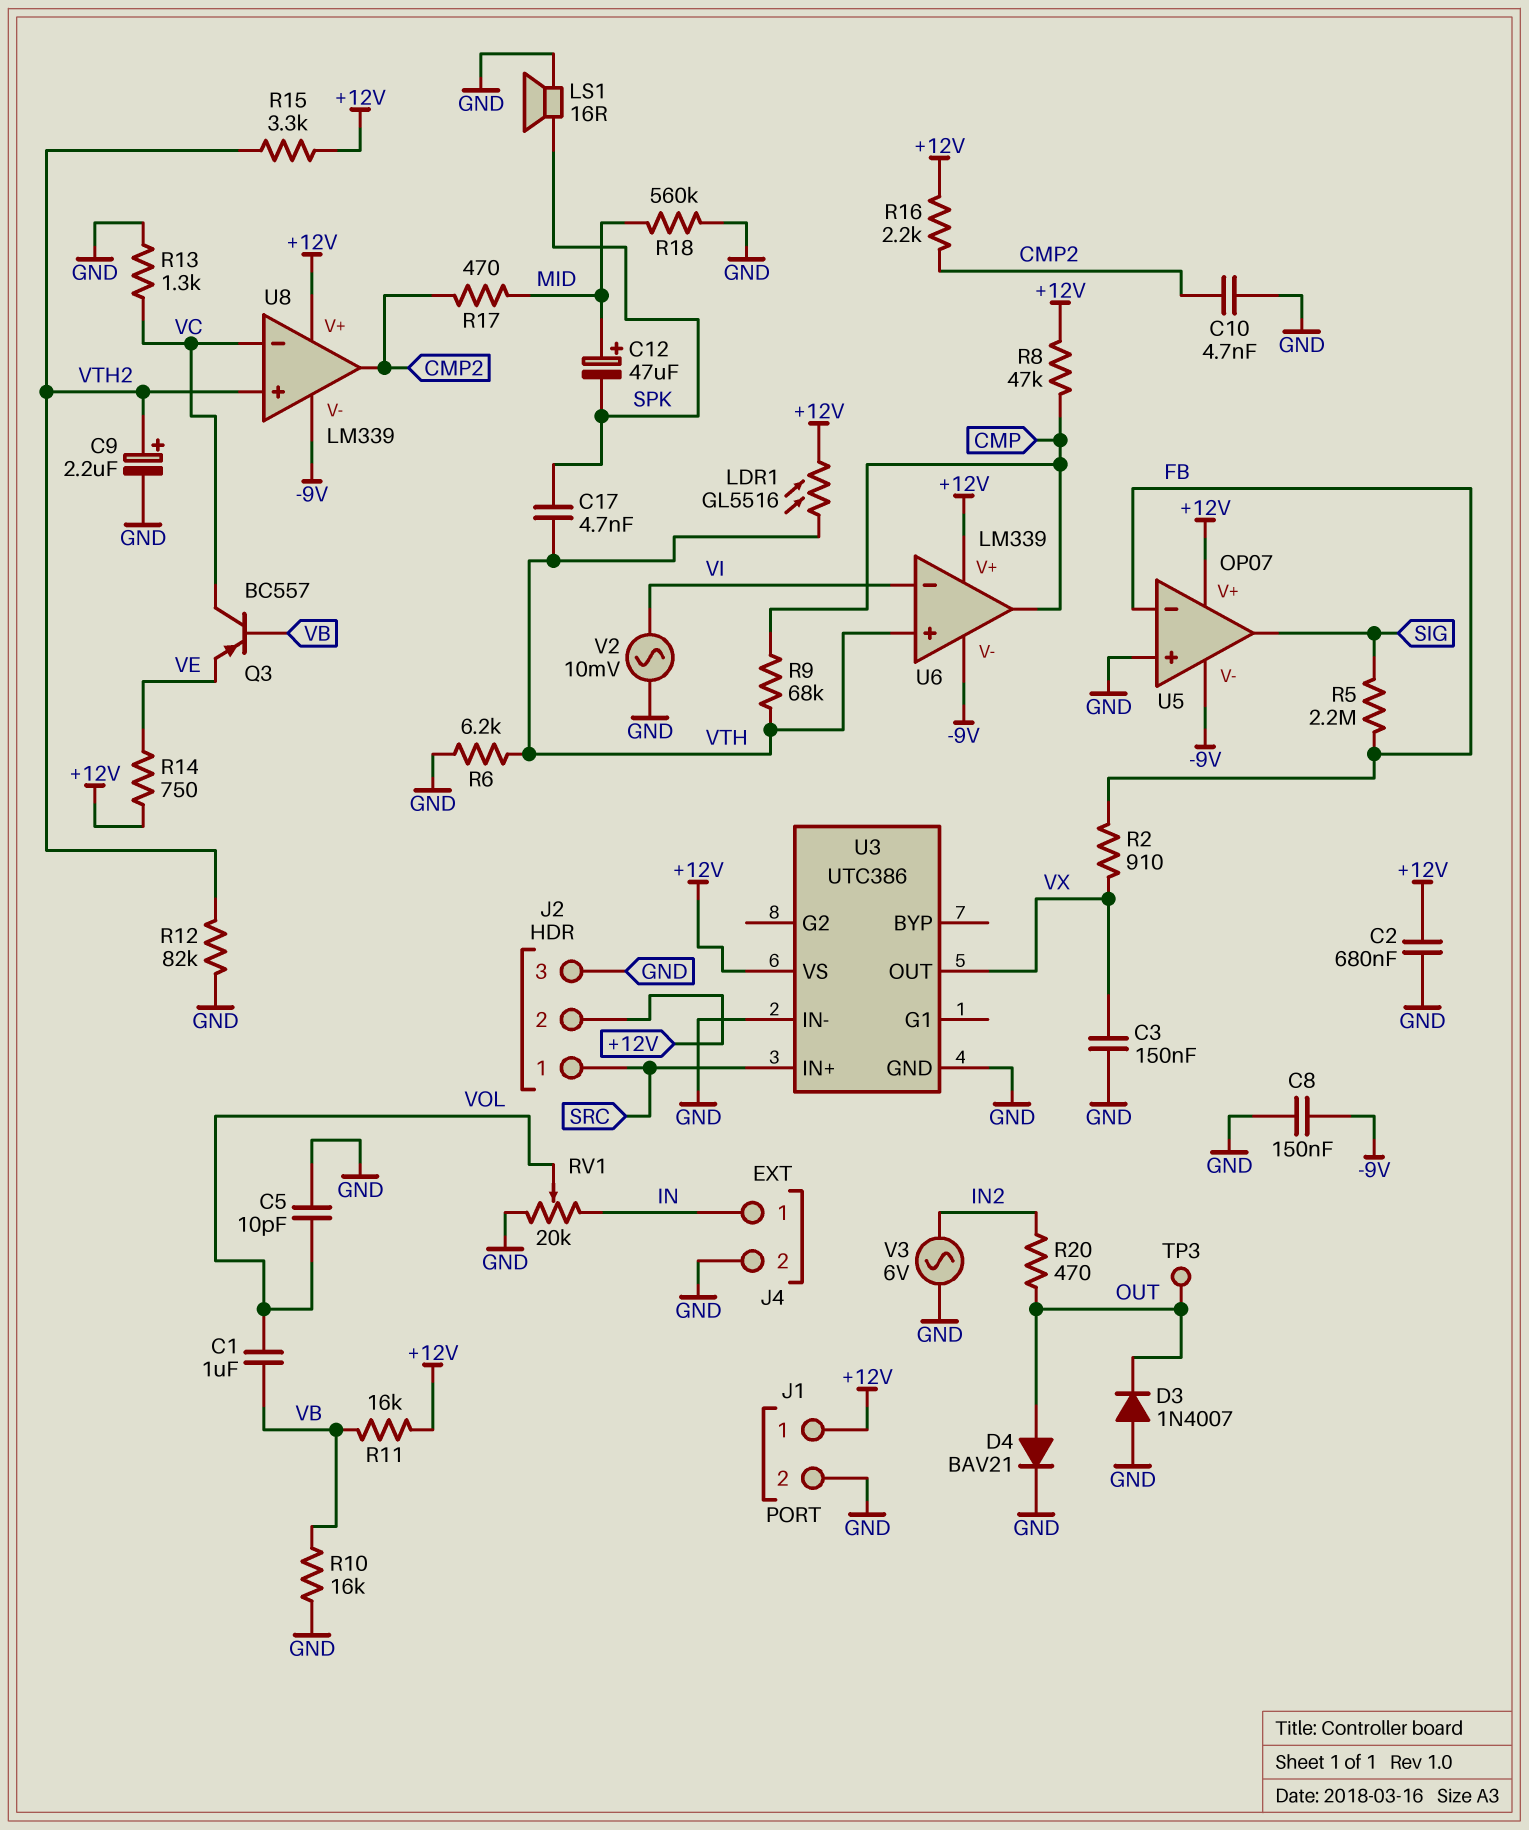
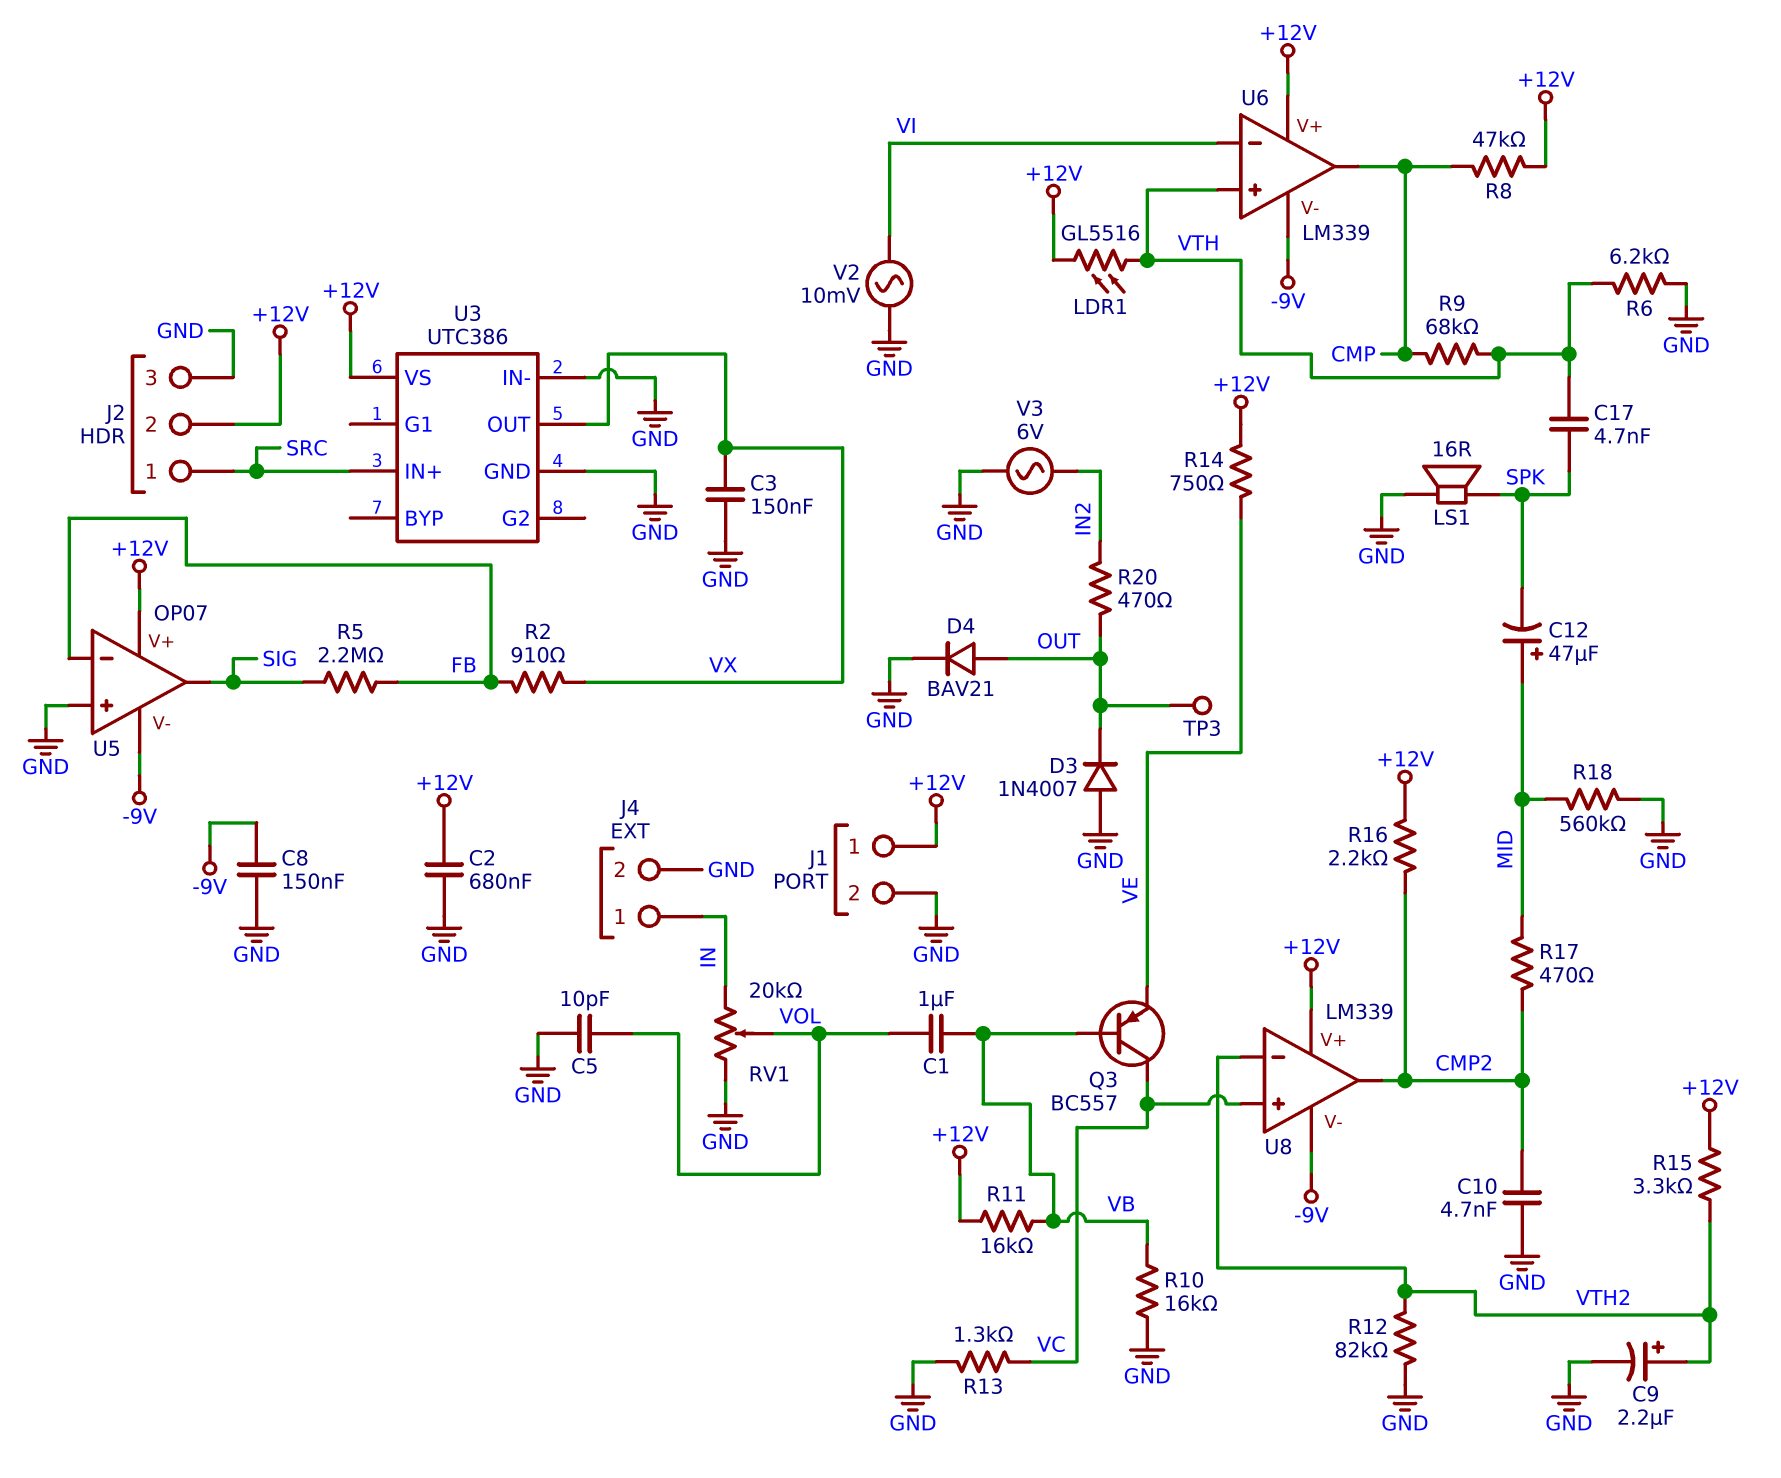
U8 pin in+: VTH2 -> VC
U8 pin in-: VC -> VTH2

